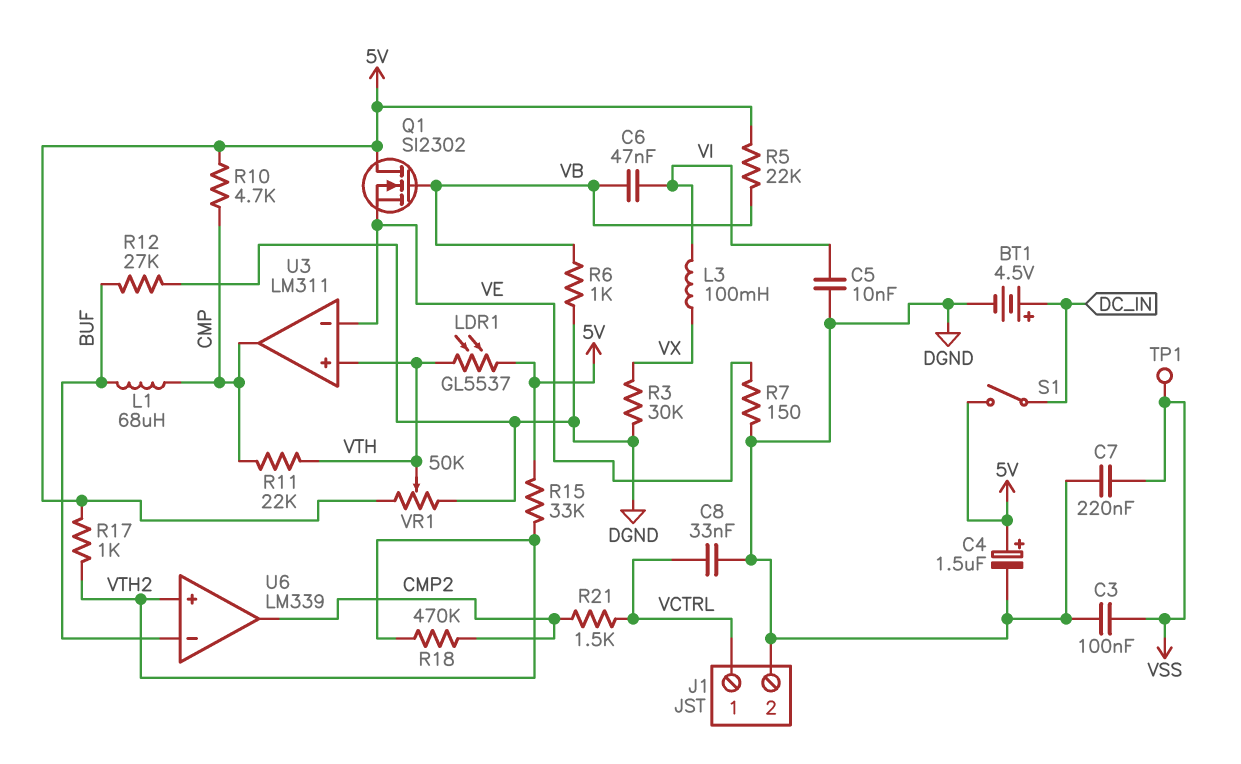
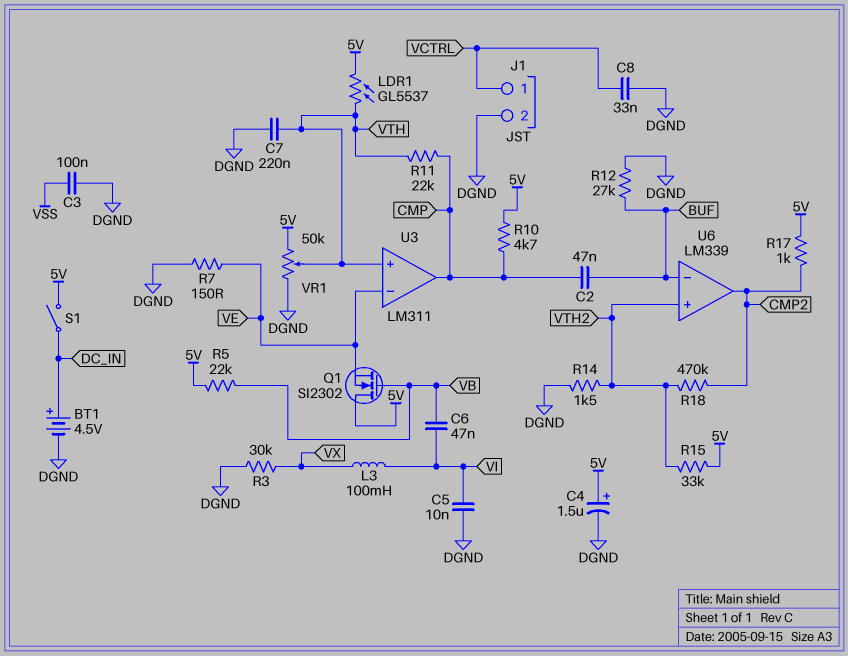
C2: none -> 47nF (BUF, CMP)
C7: 220nF (DGND, VSS) -> 220nF (DGND, VTH)
L1: 68uH (BUF, CMP) -> none
R6: 1k (DGND, VB) -> none
R14: none -> 1.5k (DGND, VTH2)
R17: 1k (5V, VTH2) -> 1k (5V, CMP2)
R21: 1.5k (CMP2, VCTRL) -> none
TP1: test point (VSS) -> none

